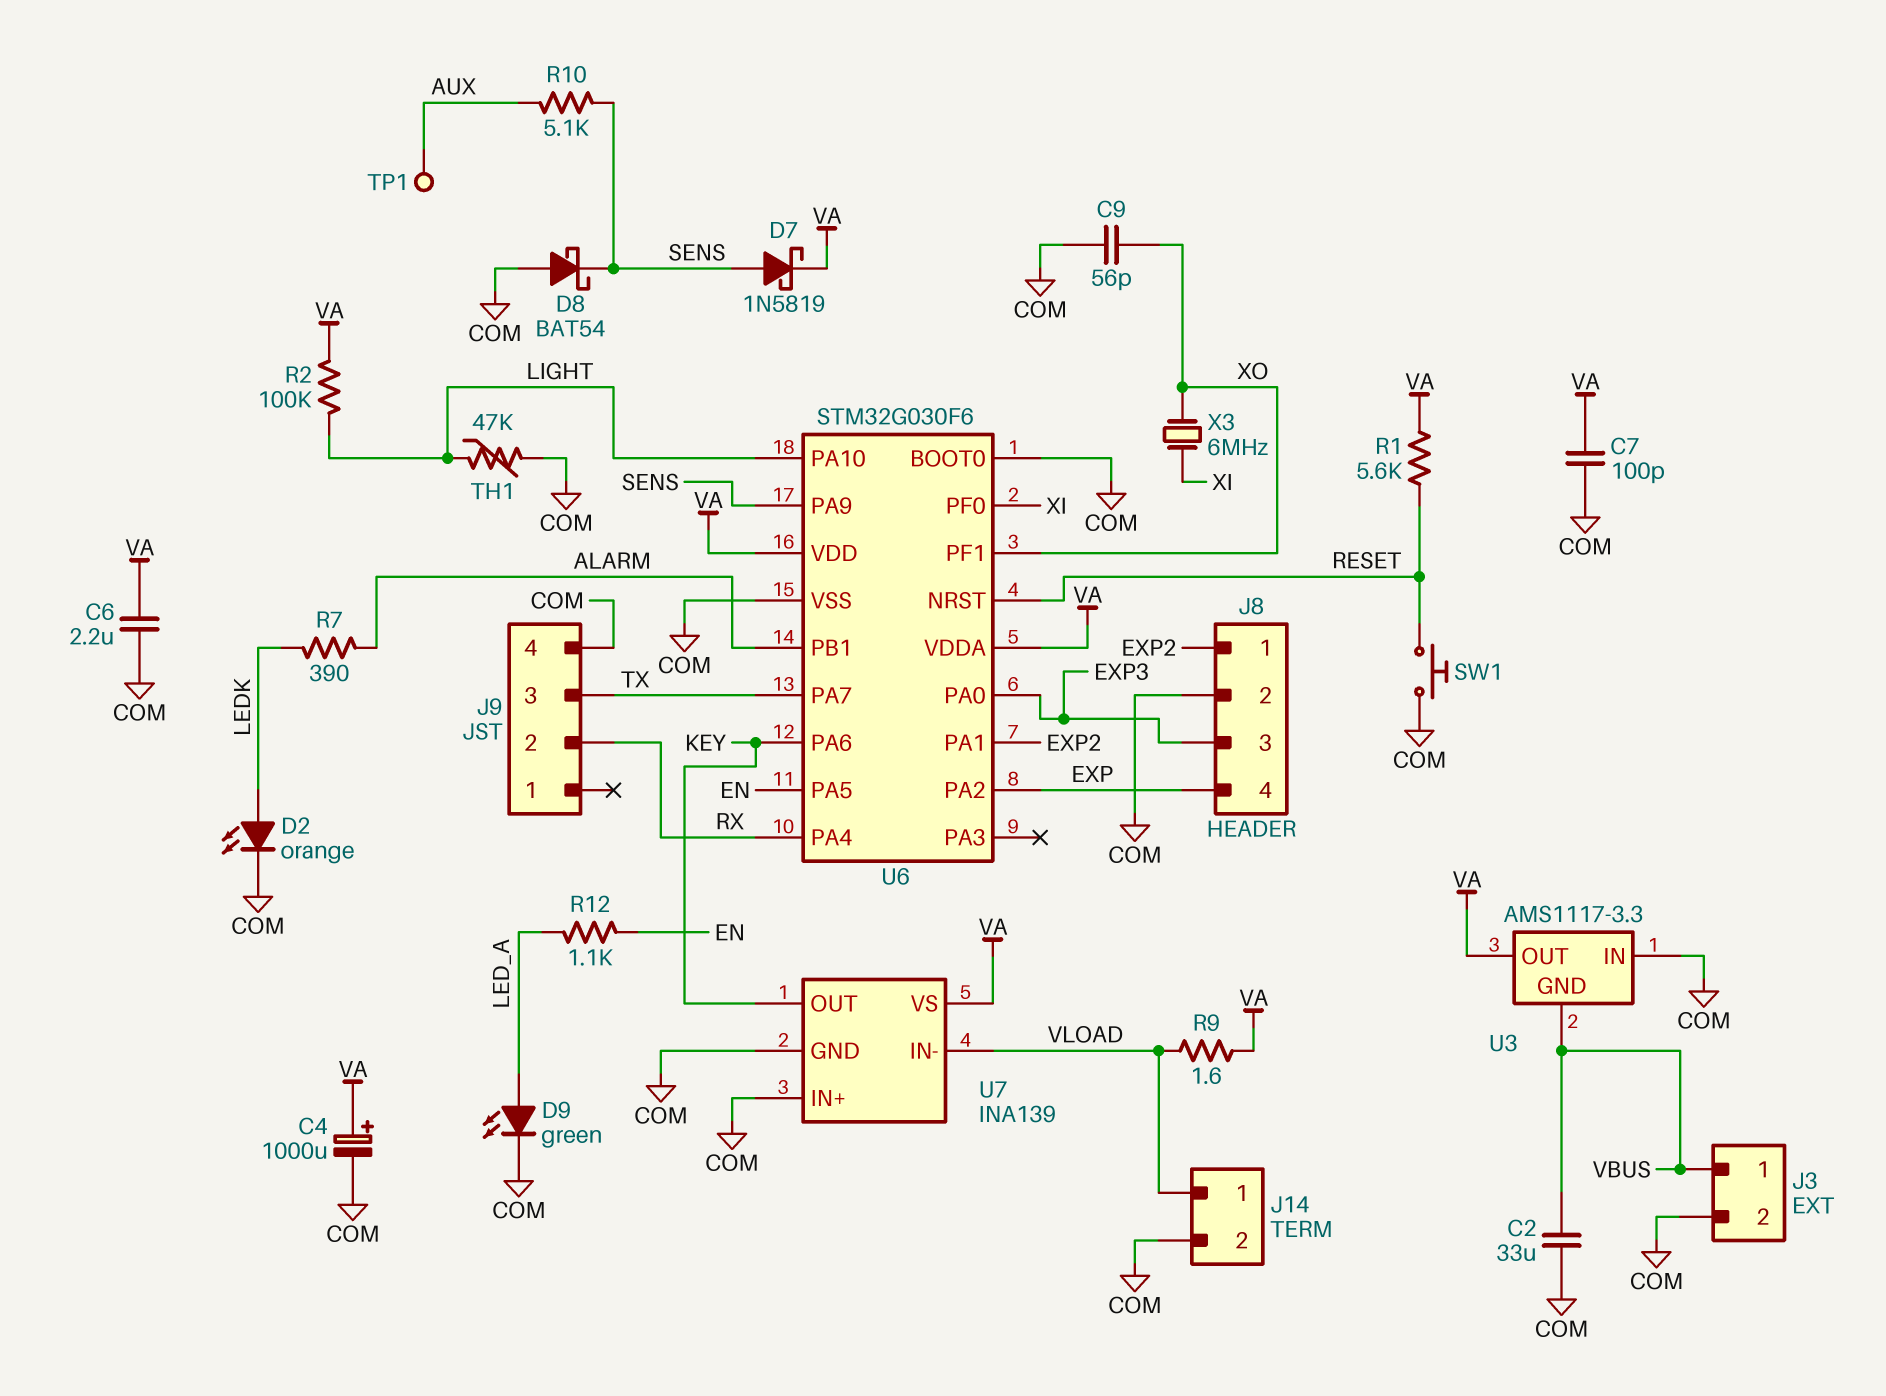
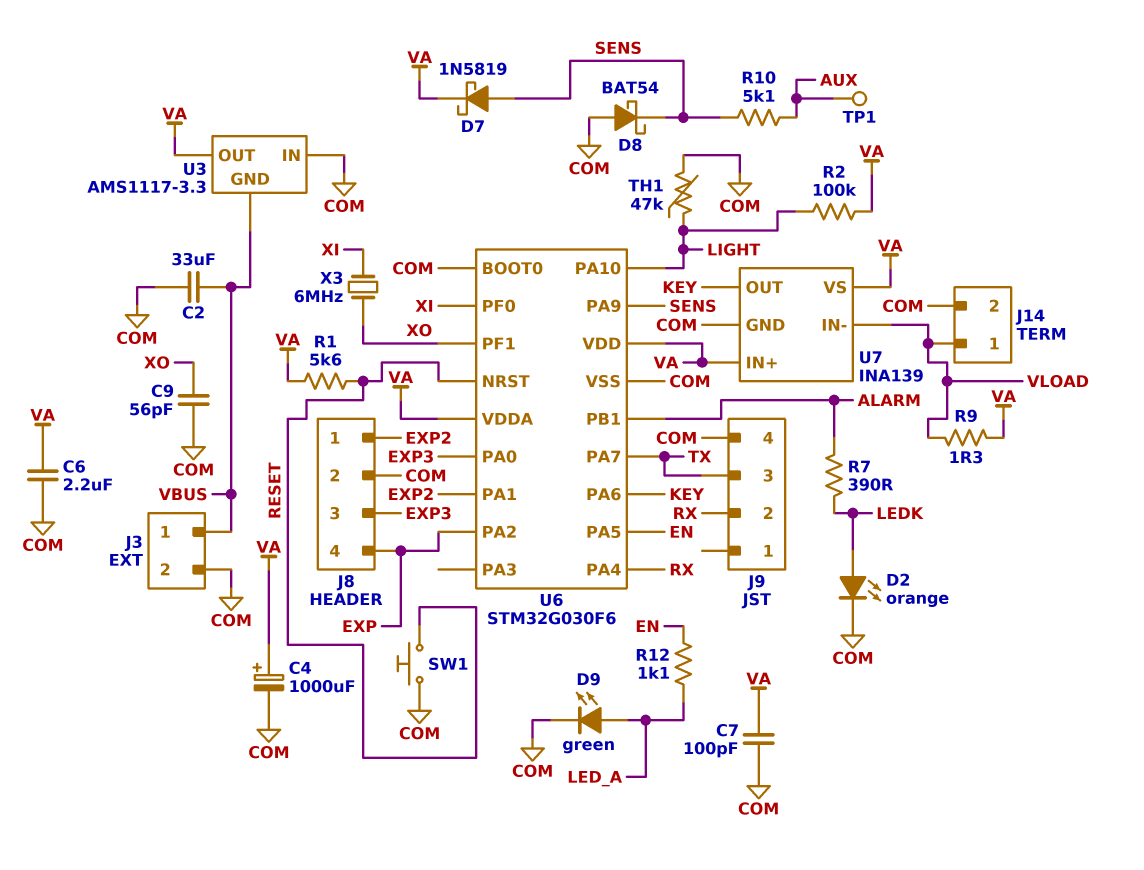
R9: 1.6 (VA, VLOAD) -> 1.3 (VA, VLOAD)
U7 pin IN+: COM -> VA

